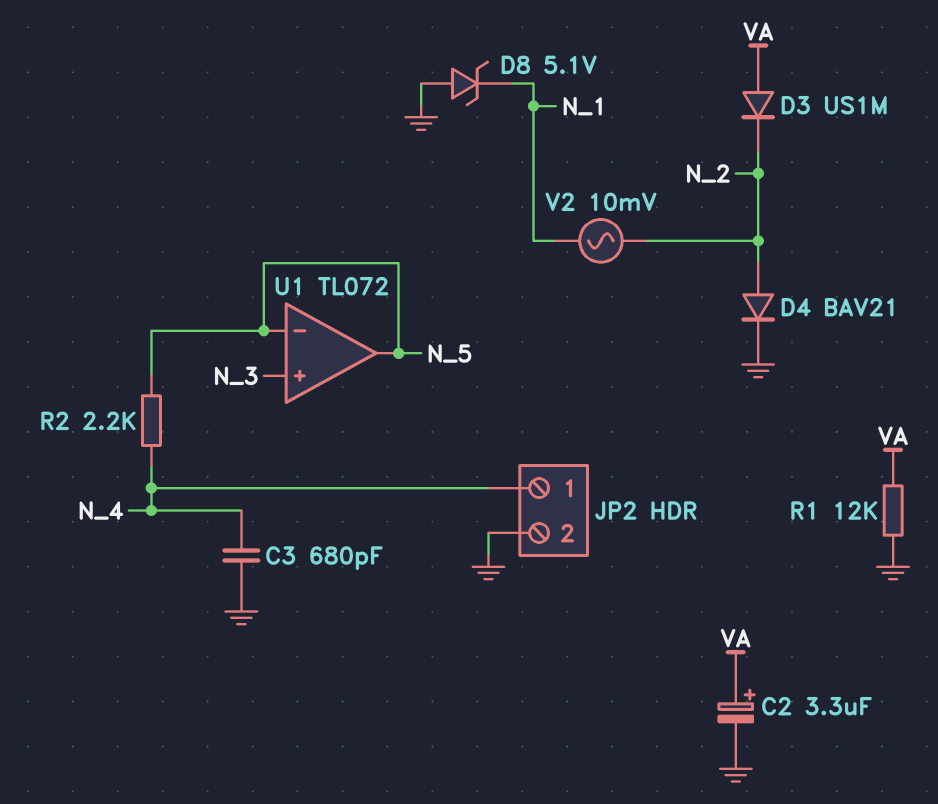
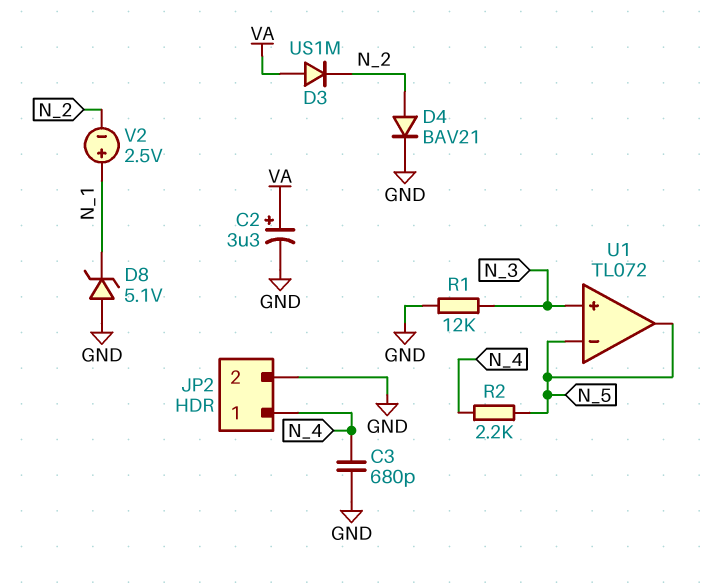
R1: 12k (GND, VA) -> 12k (GND, N_3)
V2: AC 10mV (N_1, N_2) -> 2.5V (plus N_1, minus N_2)

